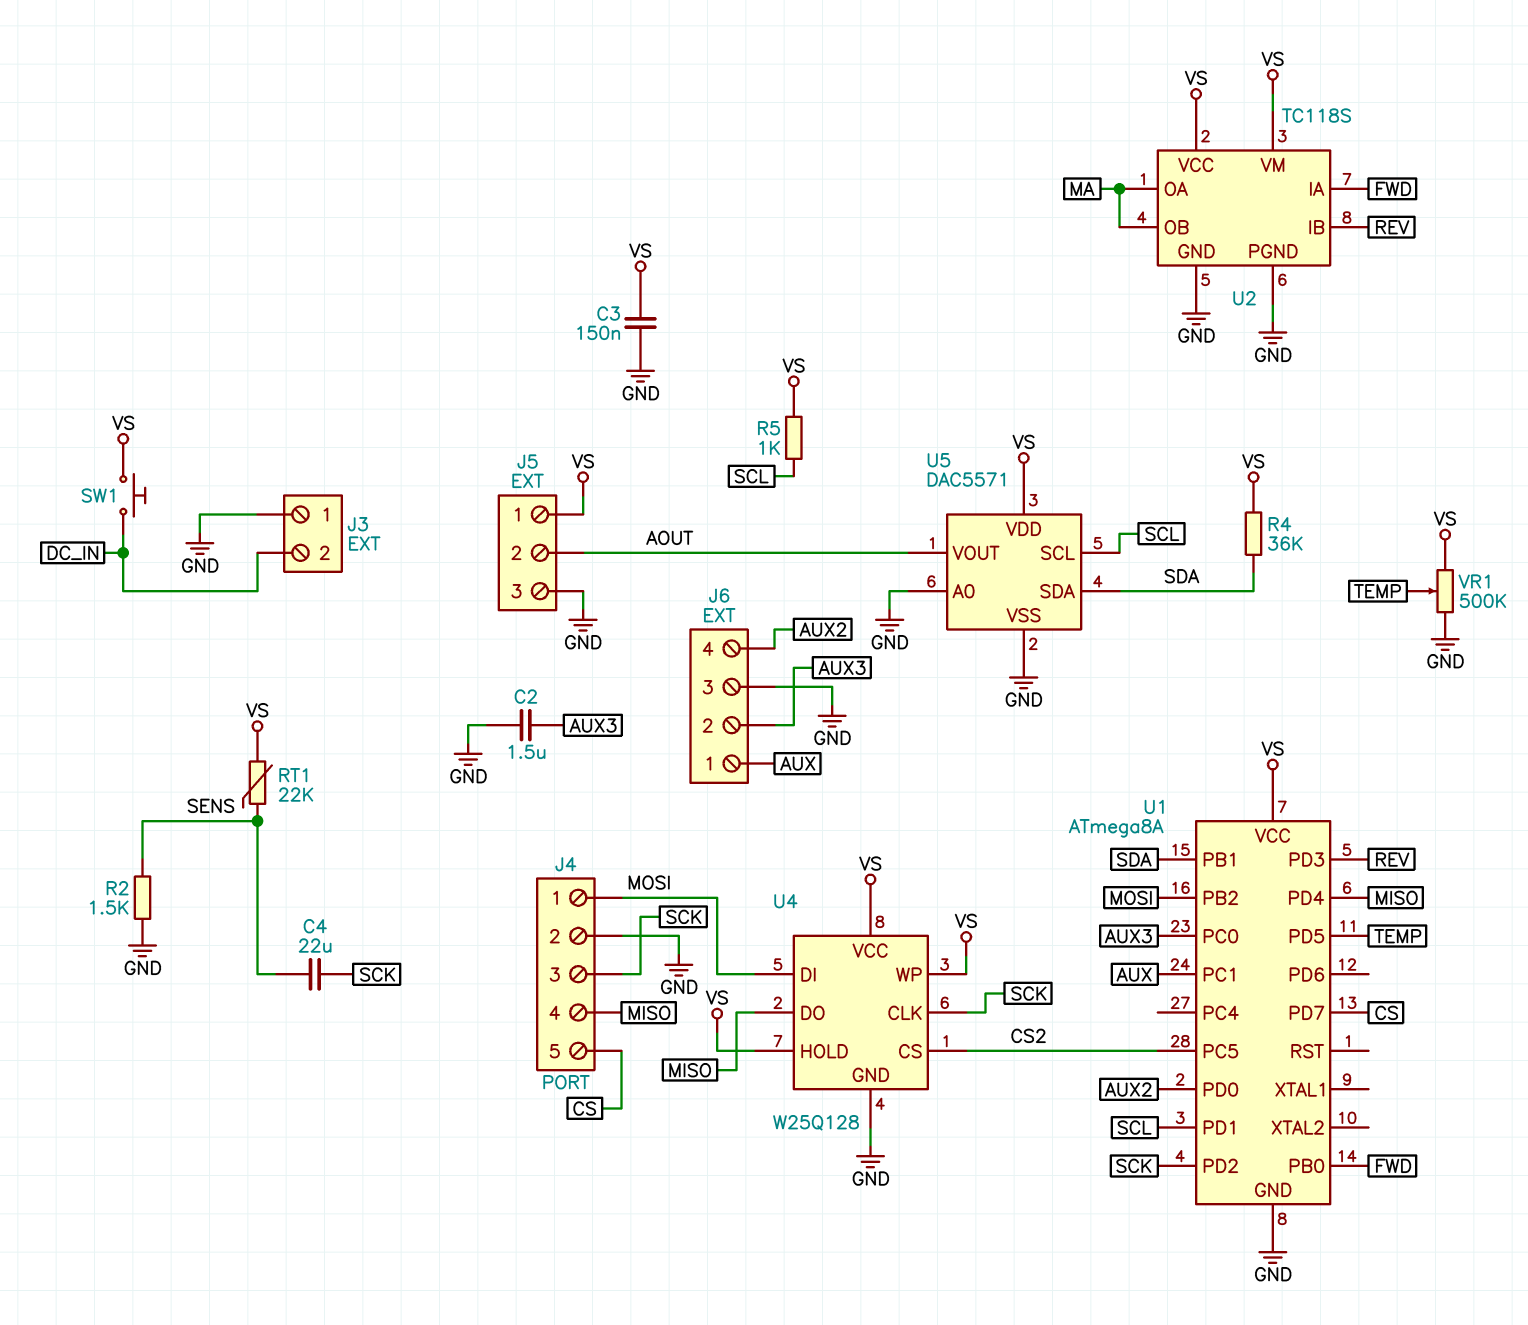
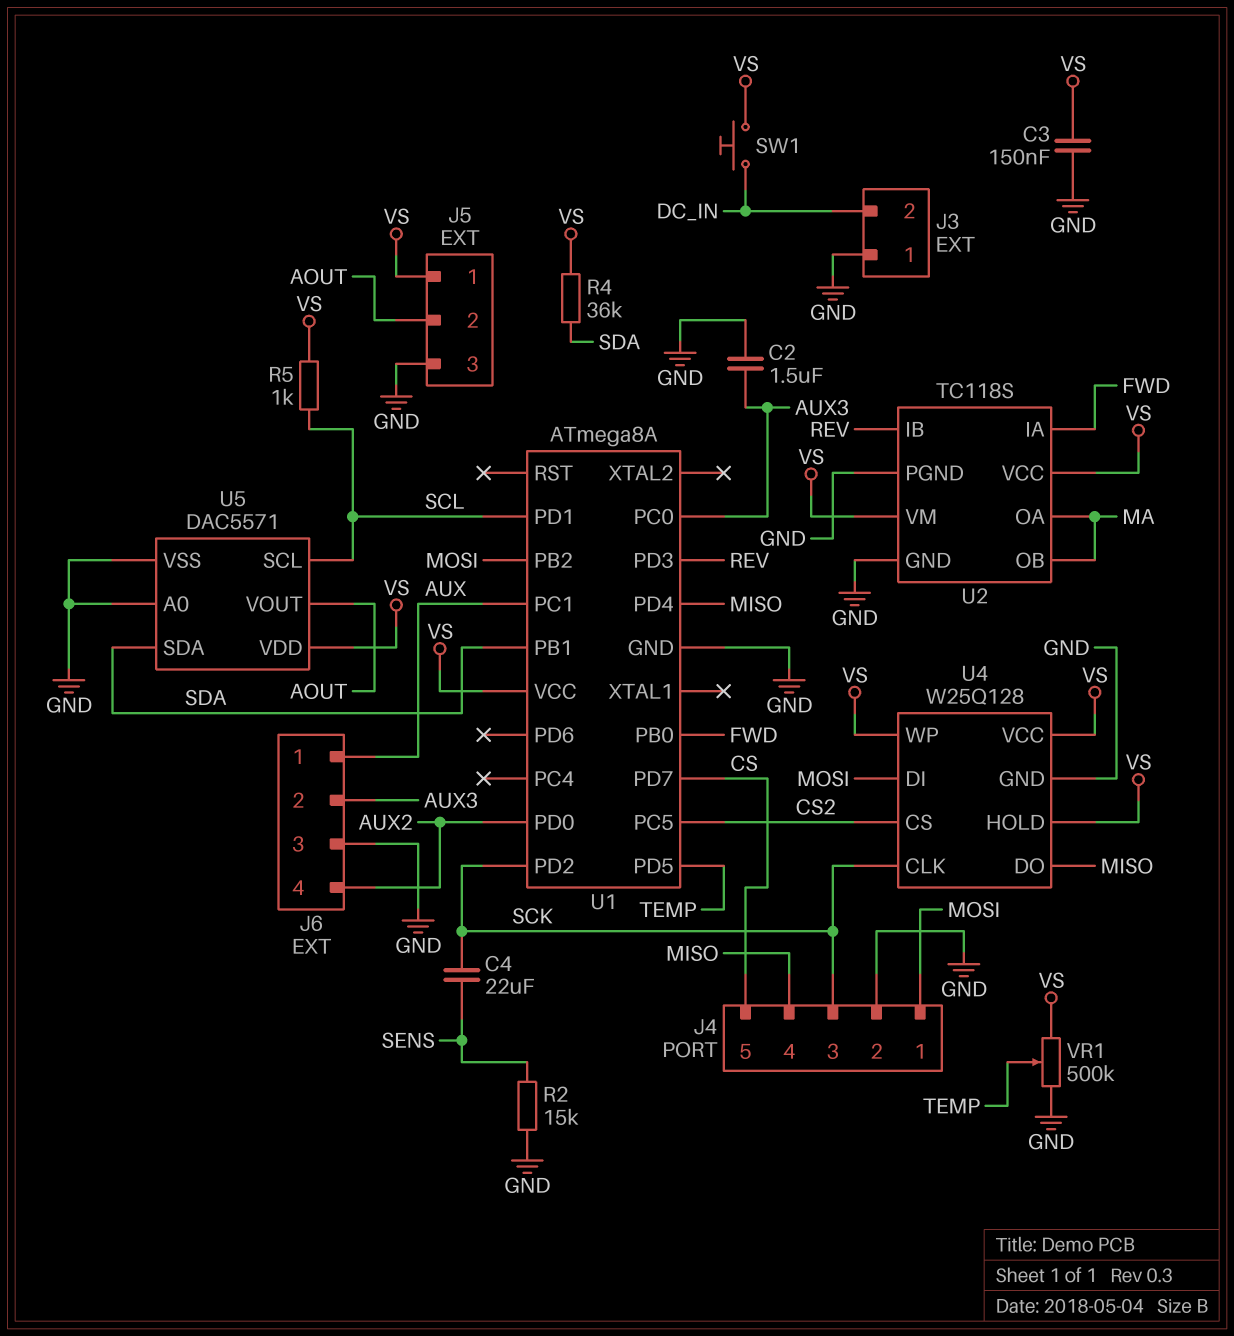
R2: 1.5k (GND, SENS) -> 15k (GND, SENS)
RT1: 22k (SENS, VS) -> none

